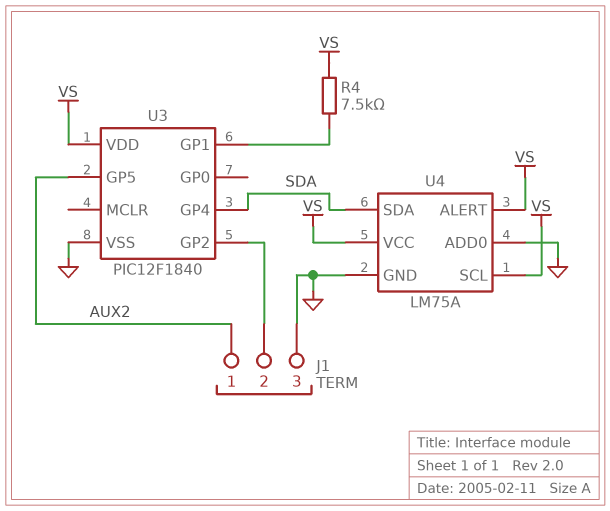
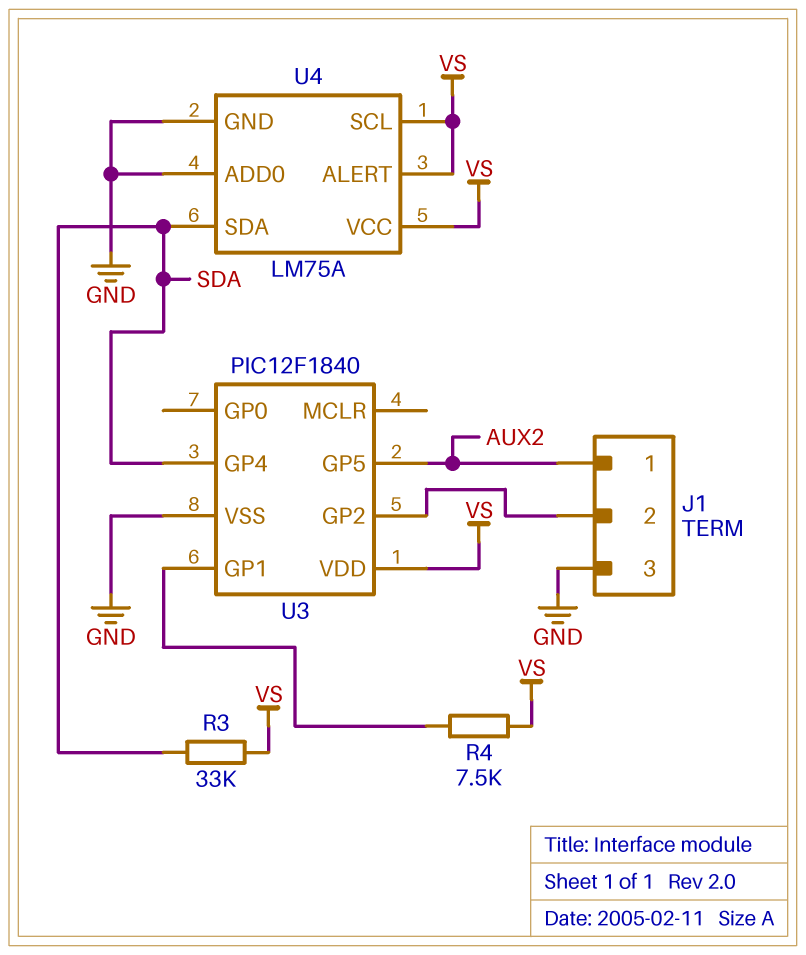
R3: none -> 33k (SDA, VS)

